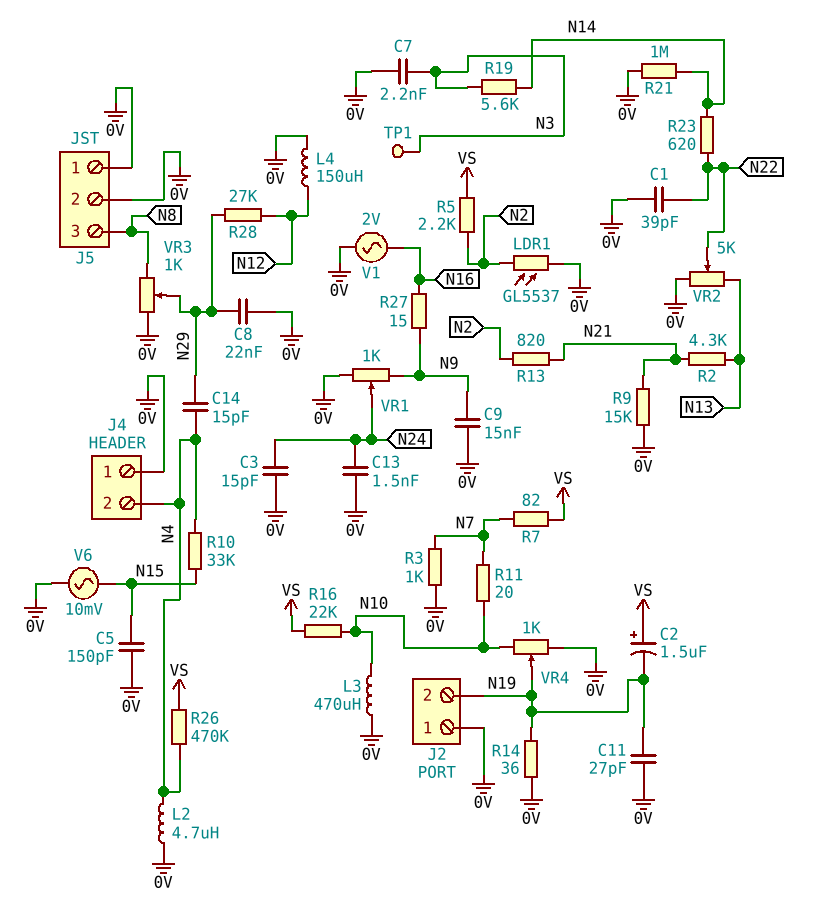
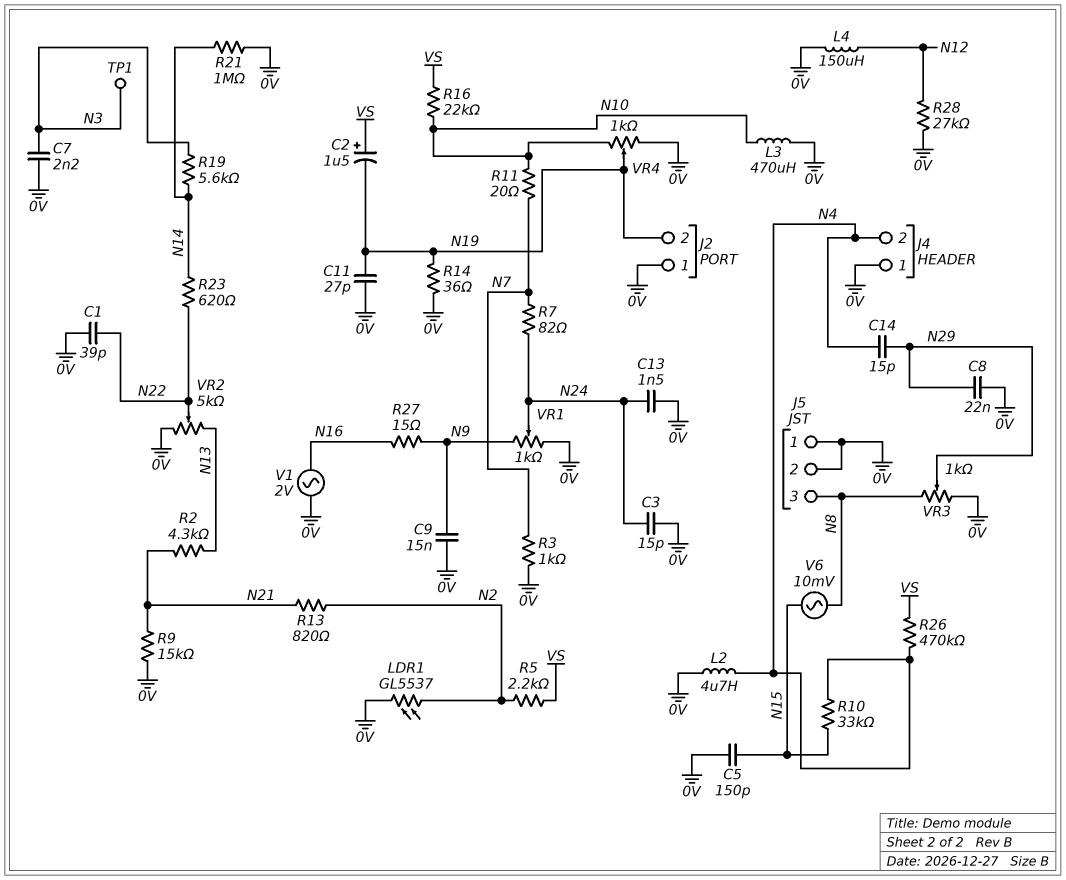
R7: 82 (N7, VS) -> 82 (N7, N24)
R28: 27k (N12, N29) -> 27k (0V, N12)
V6: AC 10mV (0V, N15) -> AC 10mV (N8, N15)

